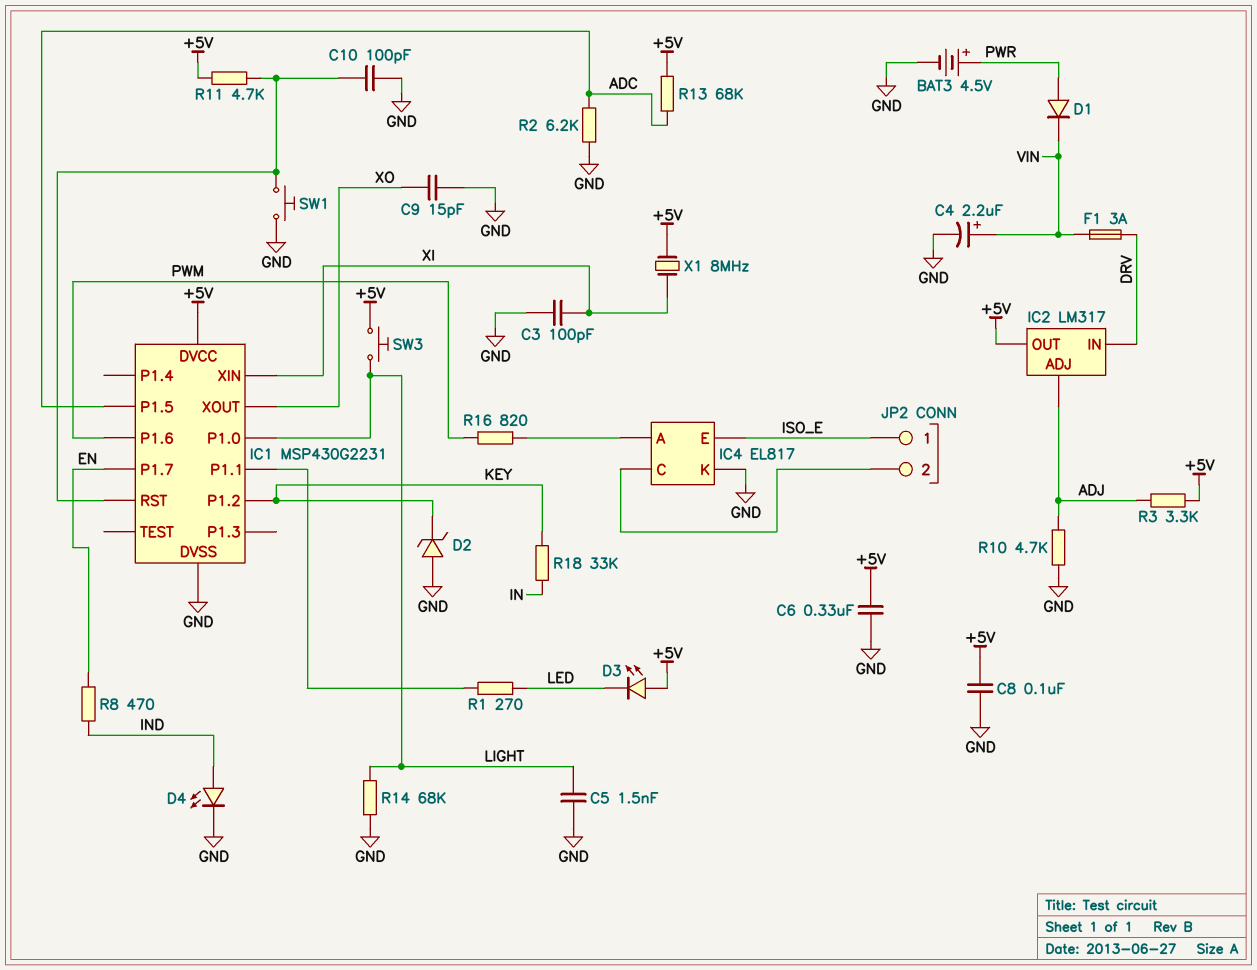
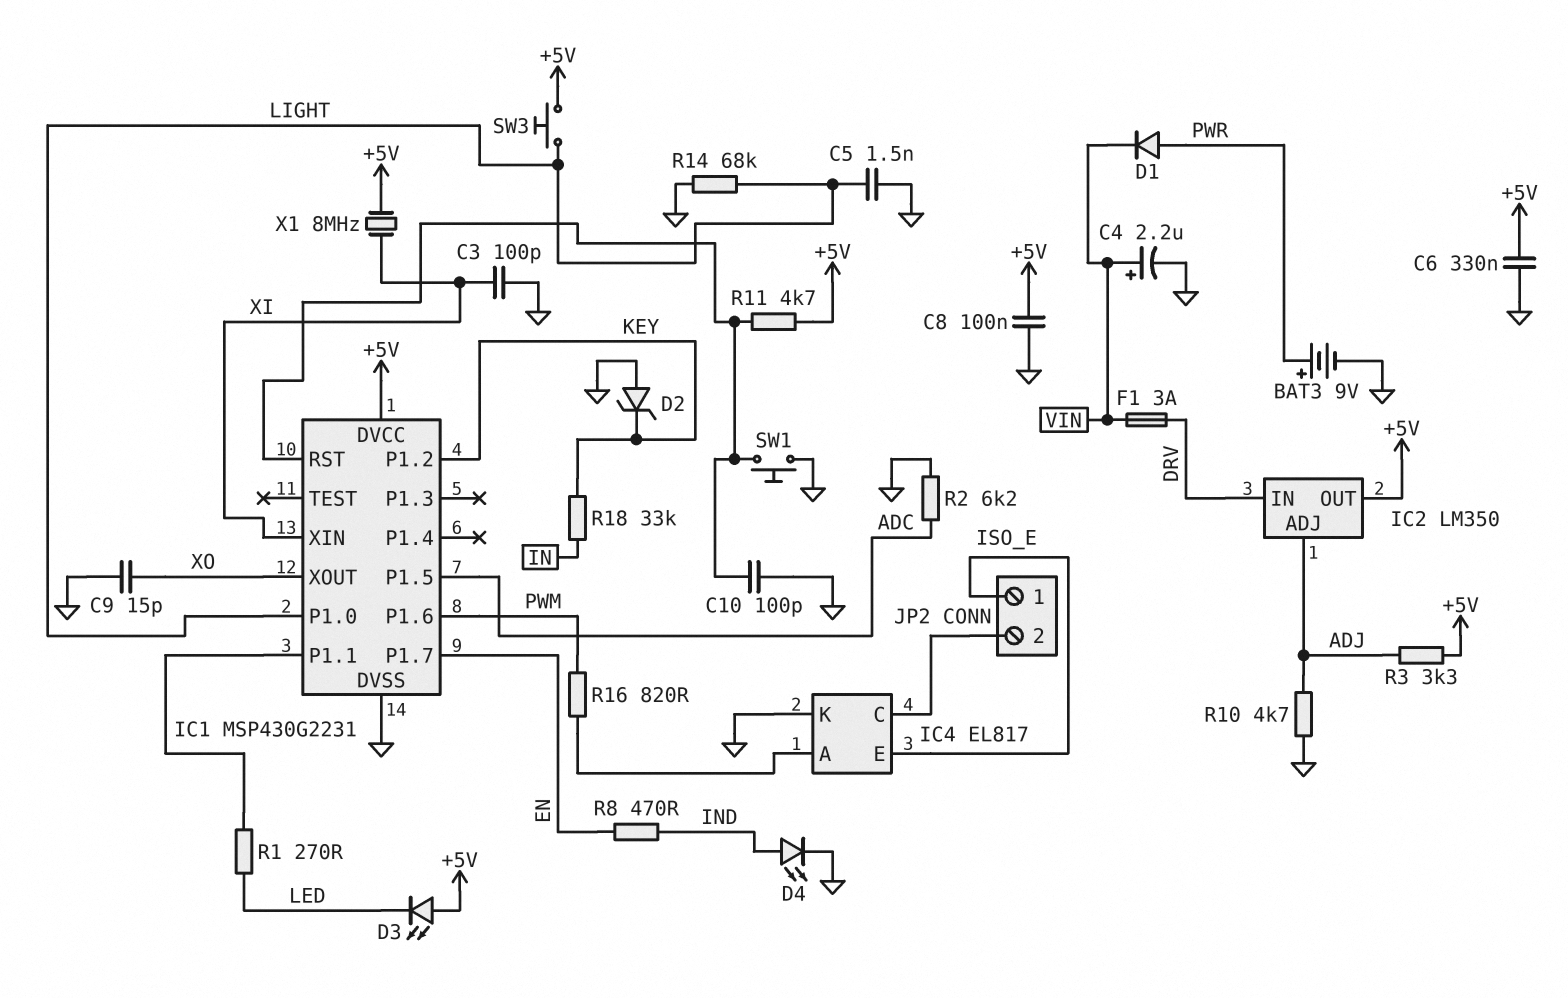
BAT3: 4.5V (plus PWR, minus GND) -> 9V (plus PWR, minus GND)
IC2: LM317 -> LM350
R13: 68k (+5V, ADC) -> none

